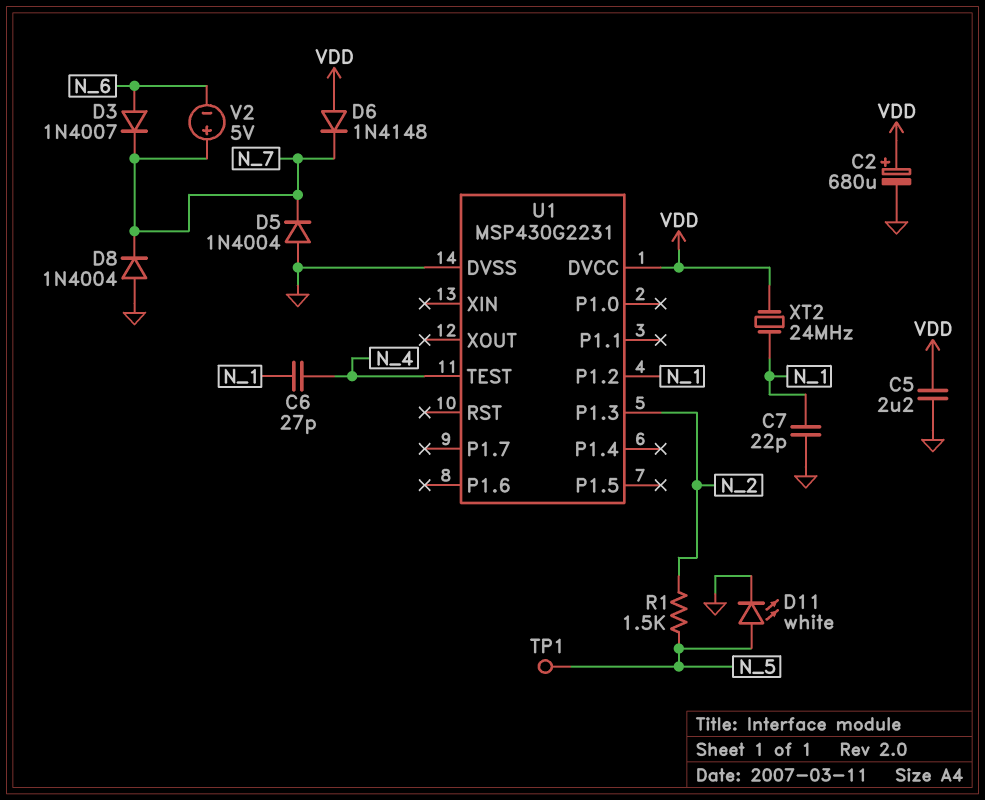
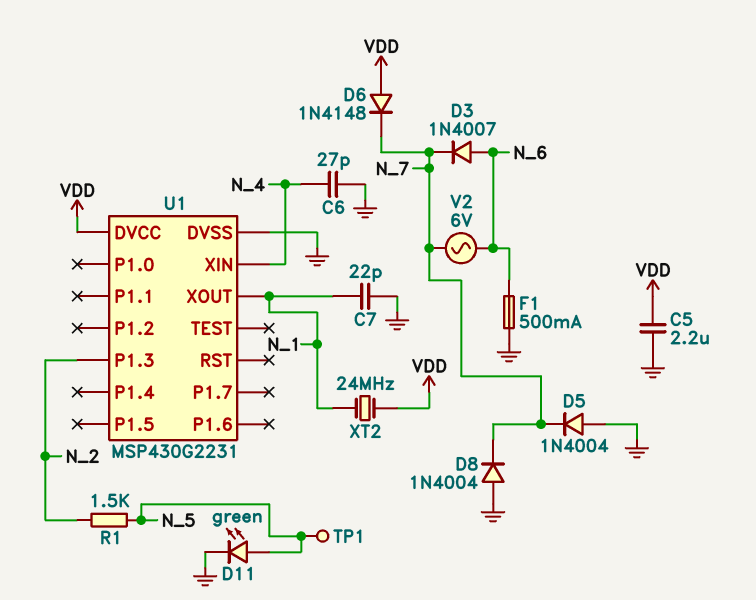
C2: 680uF (plus VDD, minus GND) -> none
C6: 27pF (N_1, N_4) -> 27pF (GND, N_4)
D11: LED white (A N_5, K GND) -> LED green (A N_5, K GND)
F1: none -> 500mA (GND, N_6)
U1 pin P1.2: N_1 -> none
U1 pin TEST: N_4 -> none
U1 pin XIN: none -> N_4
U1 pin XOUT: none -> N_1
V2: 5V (plus N_7, minus N_6) -> AC 6V (N_6, N_7)

